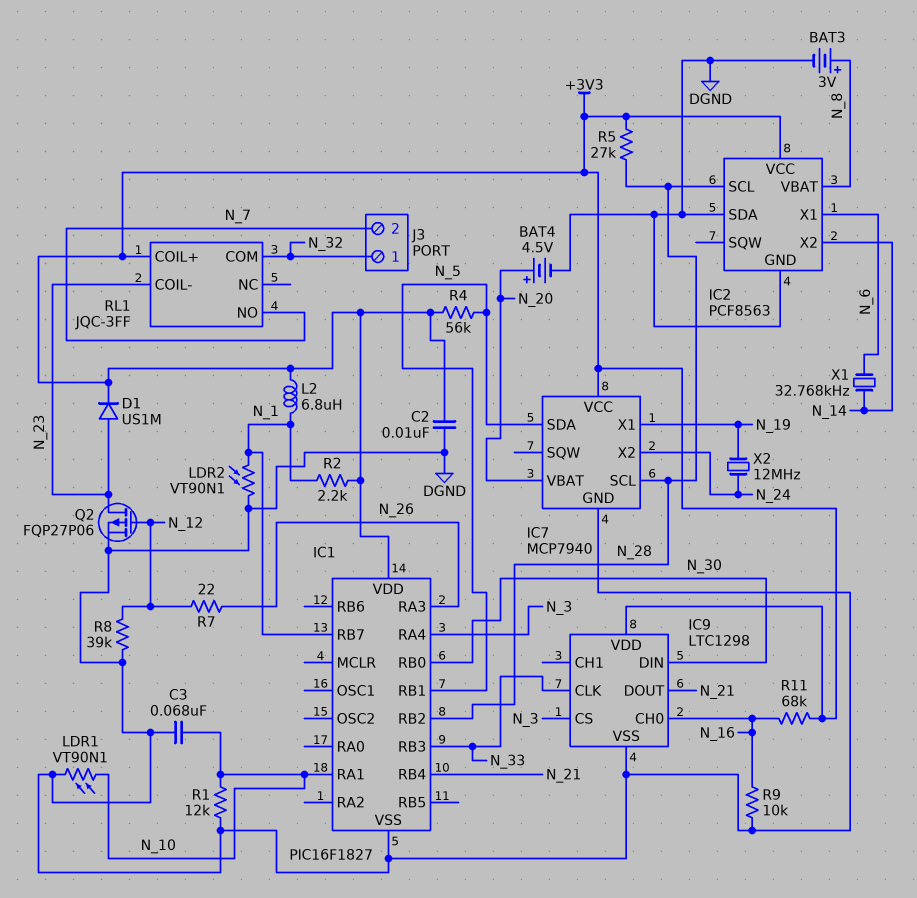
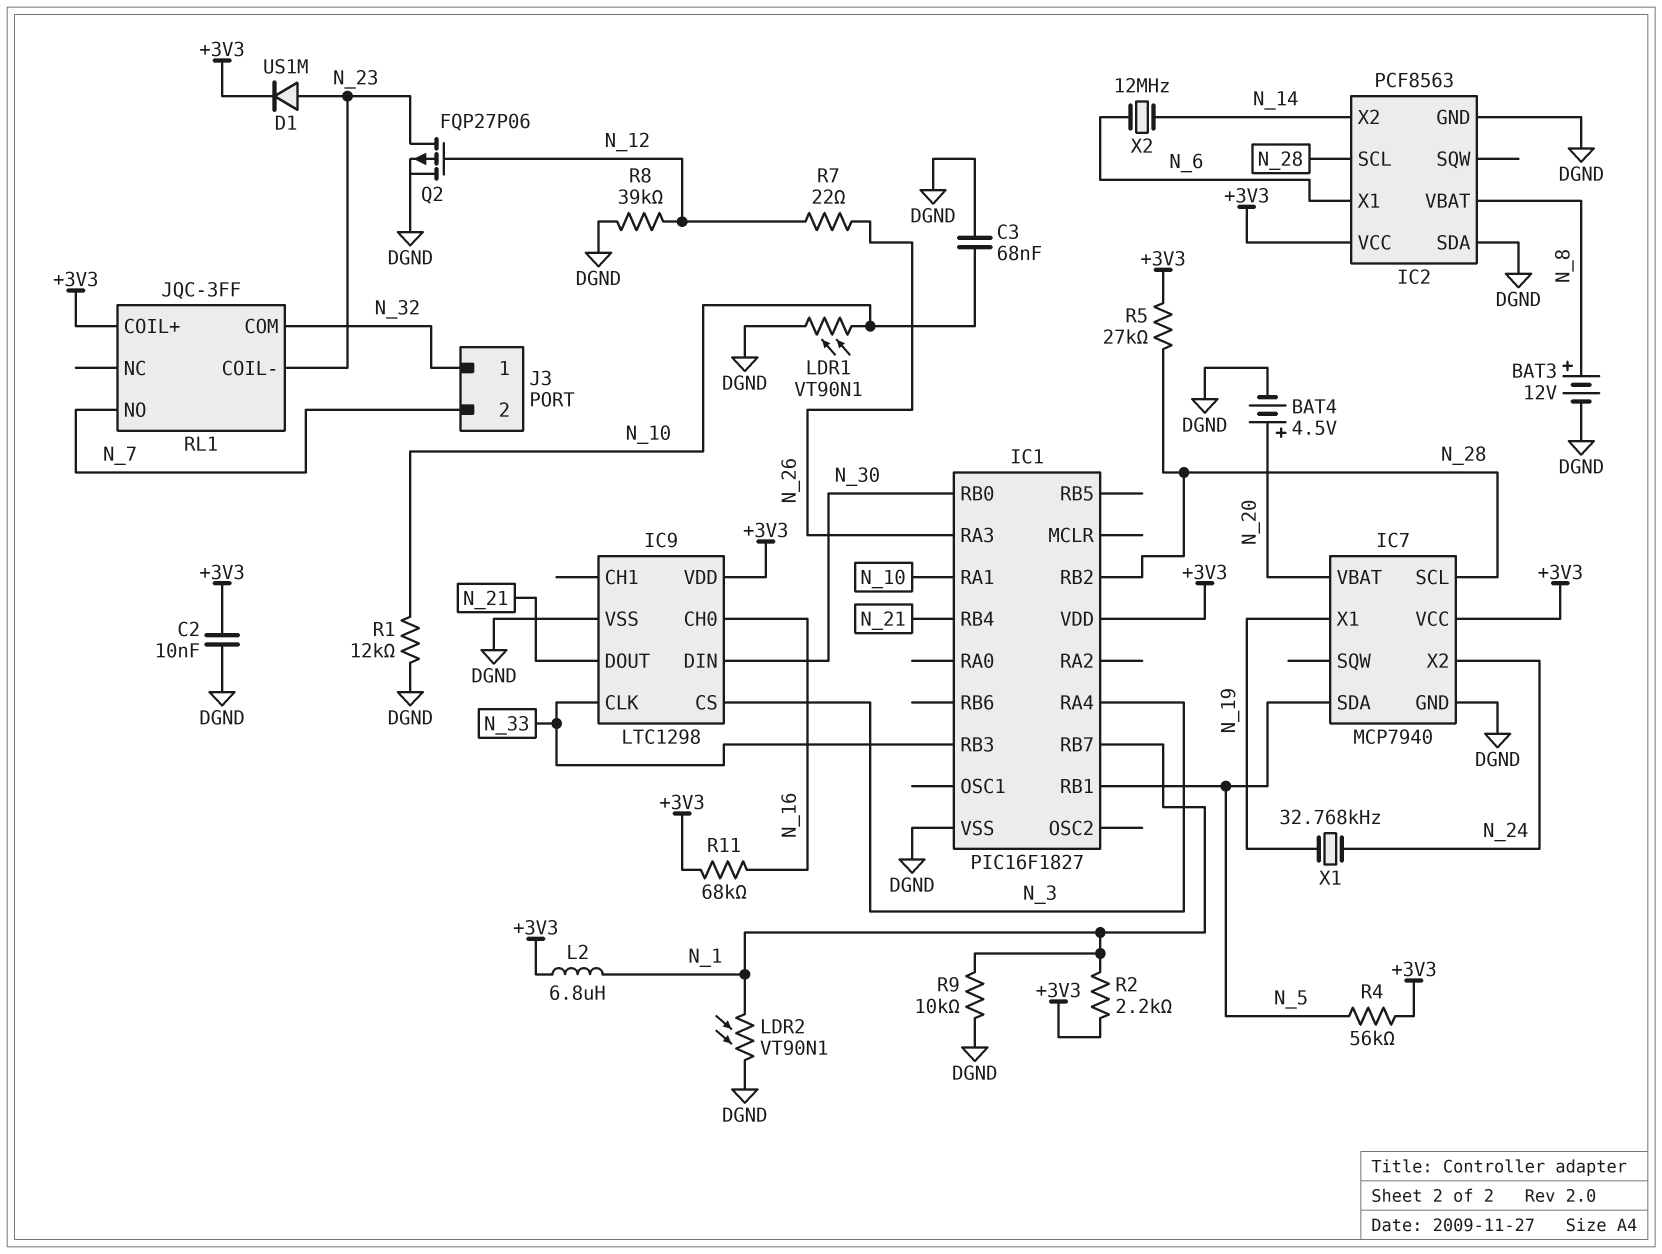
BAT3: 3V (plus N_8, minus DGND) -> 12V (plus N_8, minus DGND)
R9: 10k (DGND, N_16) -> 10k (DGND, N_1)
X1: 32.768kHz (N_6, N_14) -> 32.768kHz (N_19, N_24)
X2: 12MHz (N_19, N_24) -> 12MHz (N_6, N_14)

